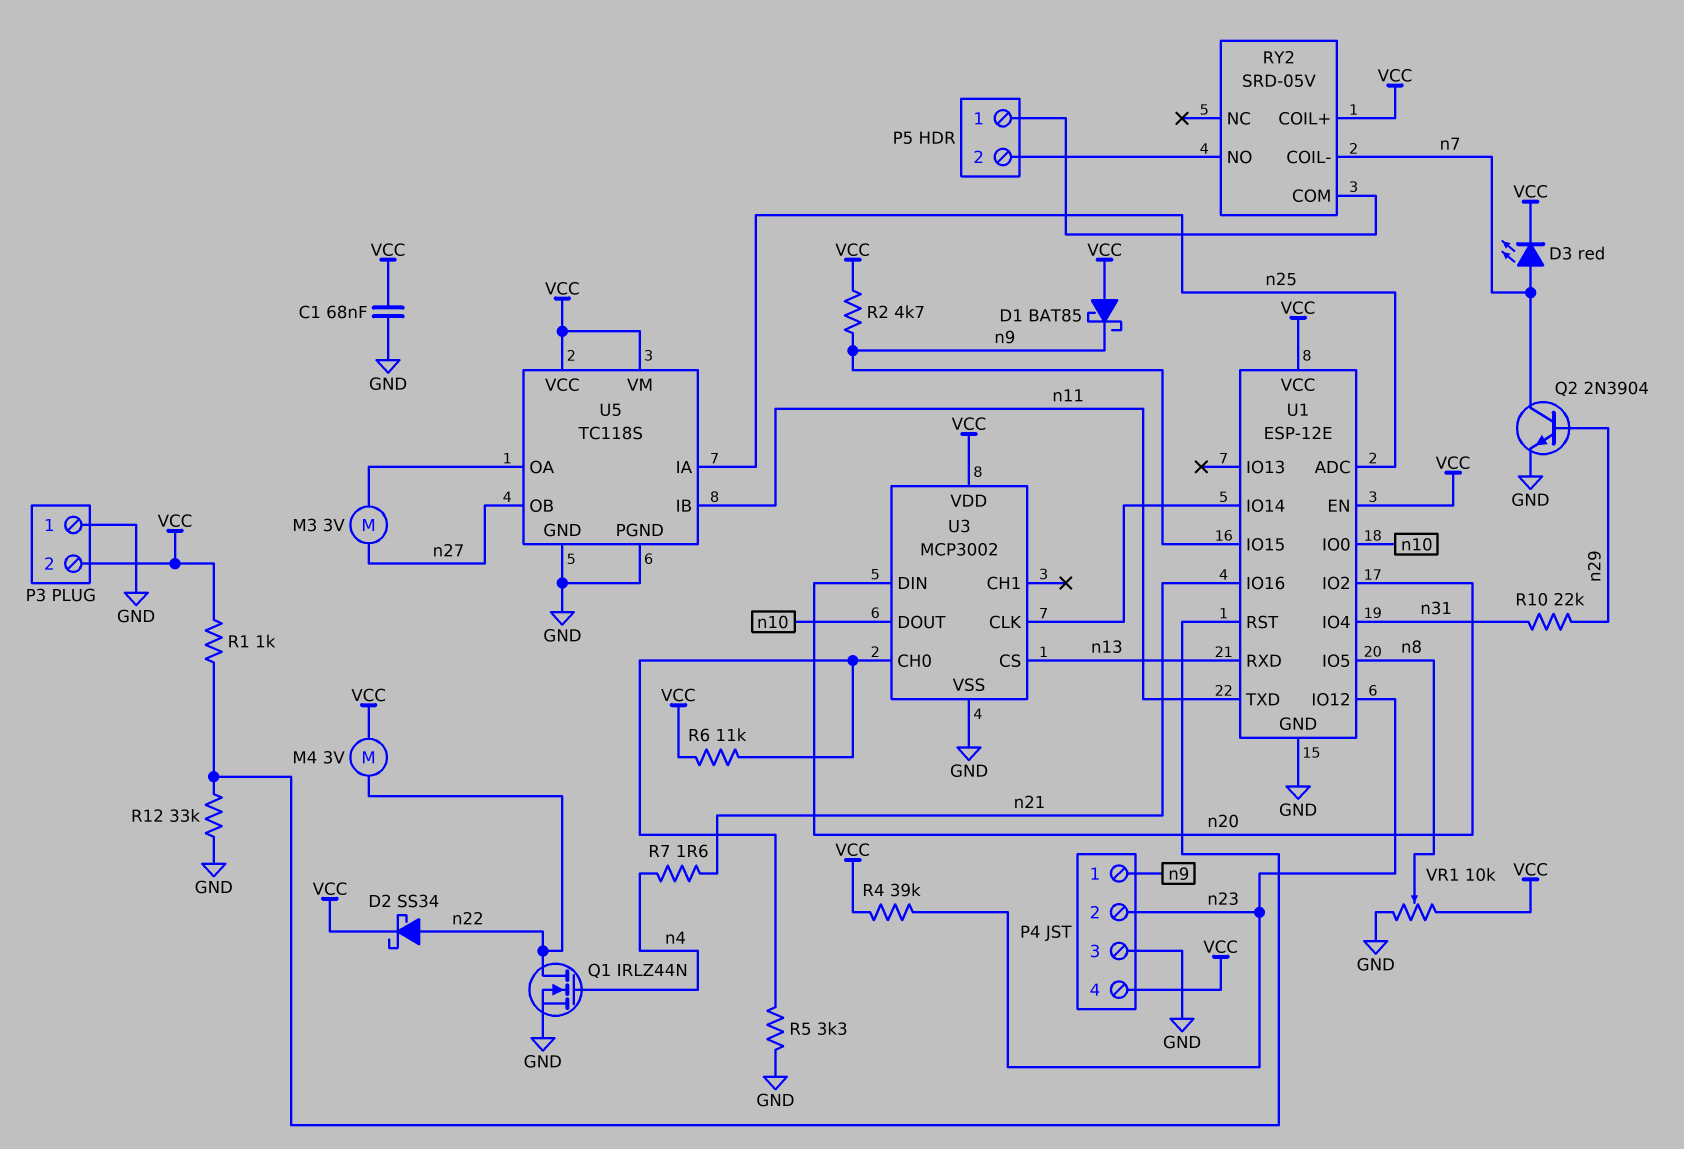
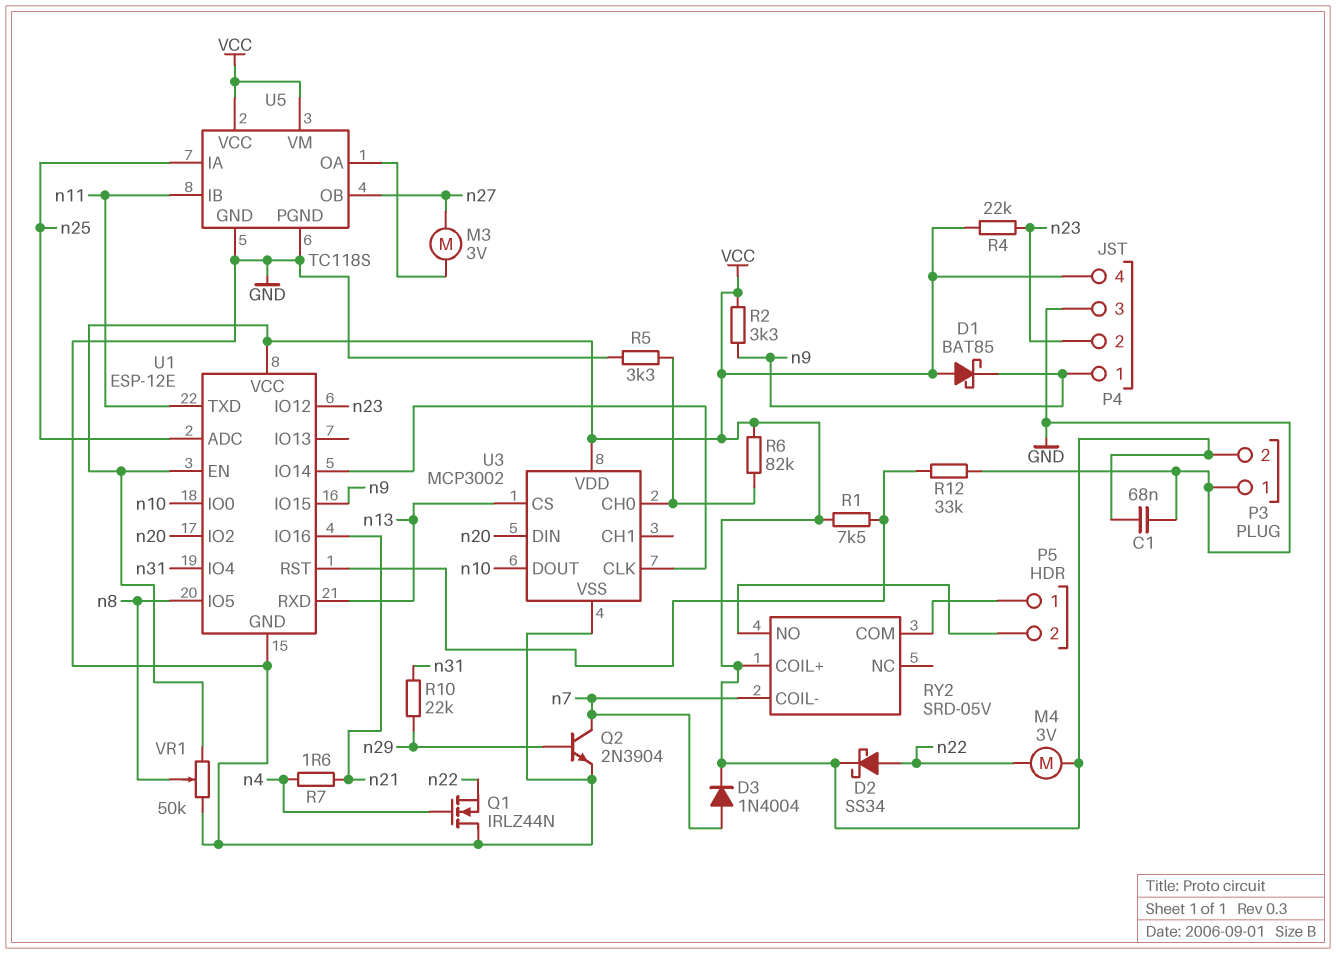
D3: LED red (A n7, K VCC) -> diode 1N4004 (A n7, K VCC)
Q1: NMOS IRLZ44N (G n4, D n22, S GND) -> NMOS IRLZ44N (G n4, D GND, S n22)
R1: 1k (U1/RST, VCC) -> 7.5k (U1/RST, VCC)
R2: 4.7k (VCC, n9) -> 3.3k (VCC, n9)
R4: 39k (VCC, n23) -> 22k (VCC, n23)
R6: 11k (U3/CH0, VCC) -> 82k (U3/CH0, VCC)
VR1: 10k (GND, VCC, wiper n8) -> 50k (GND, VCC, wiper n8)

